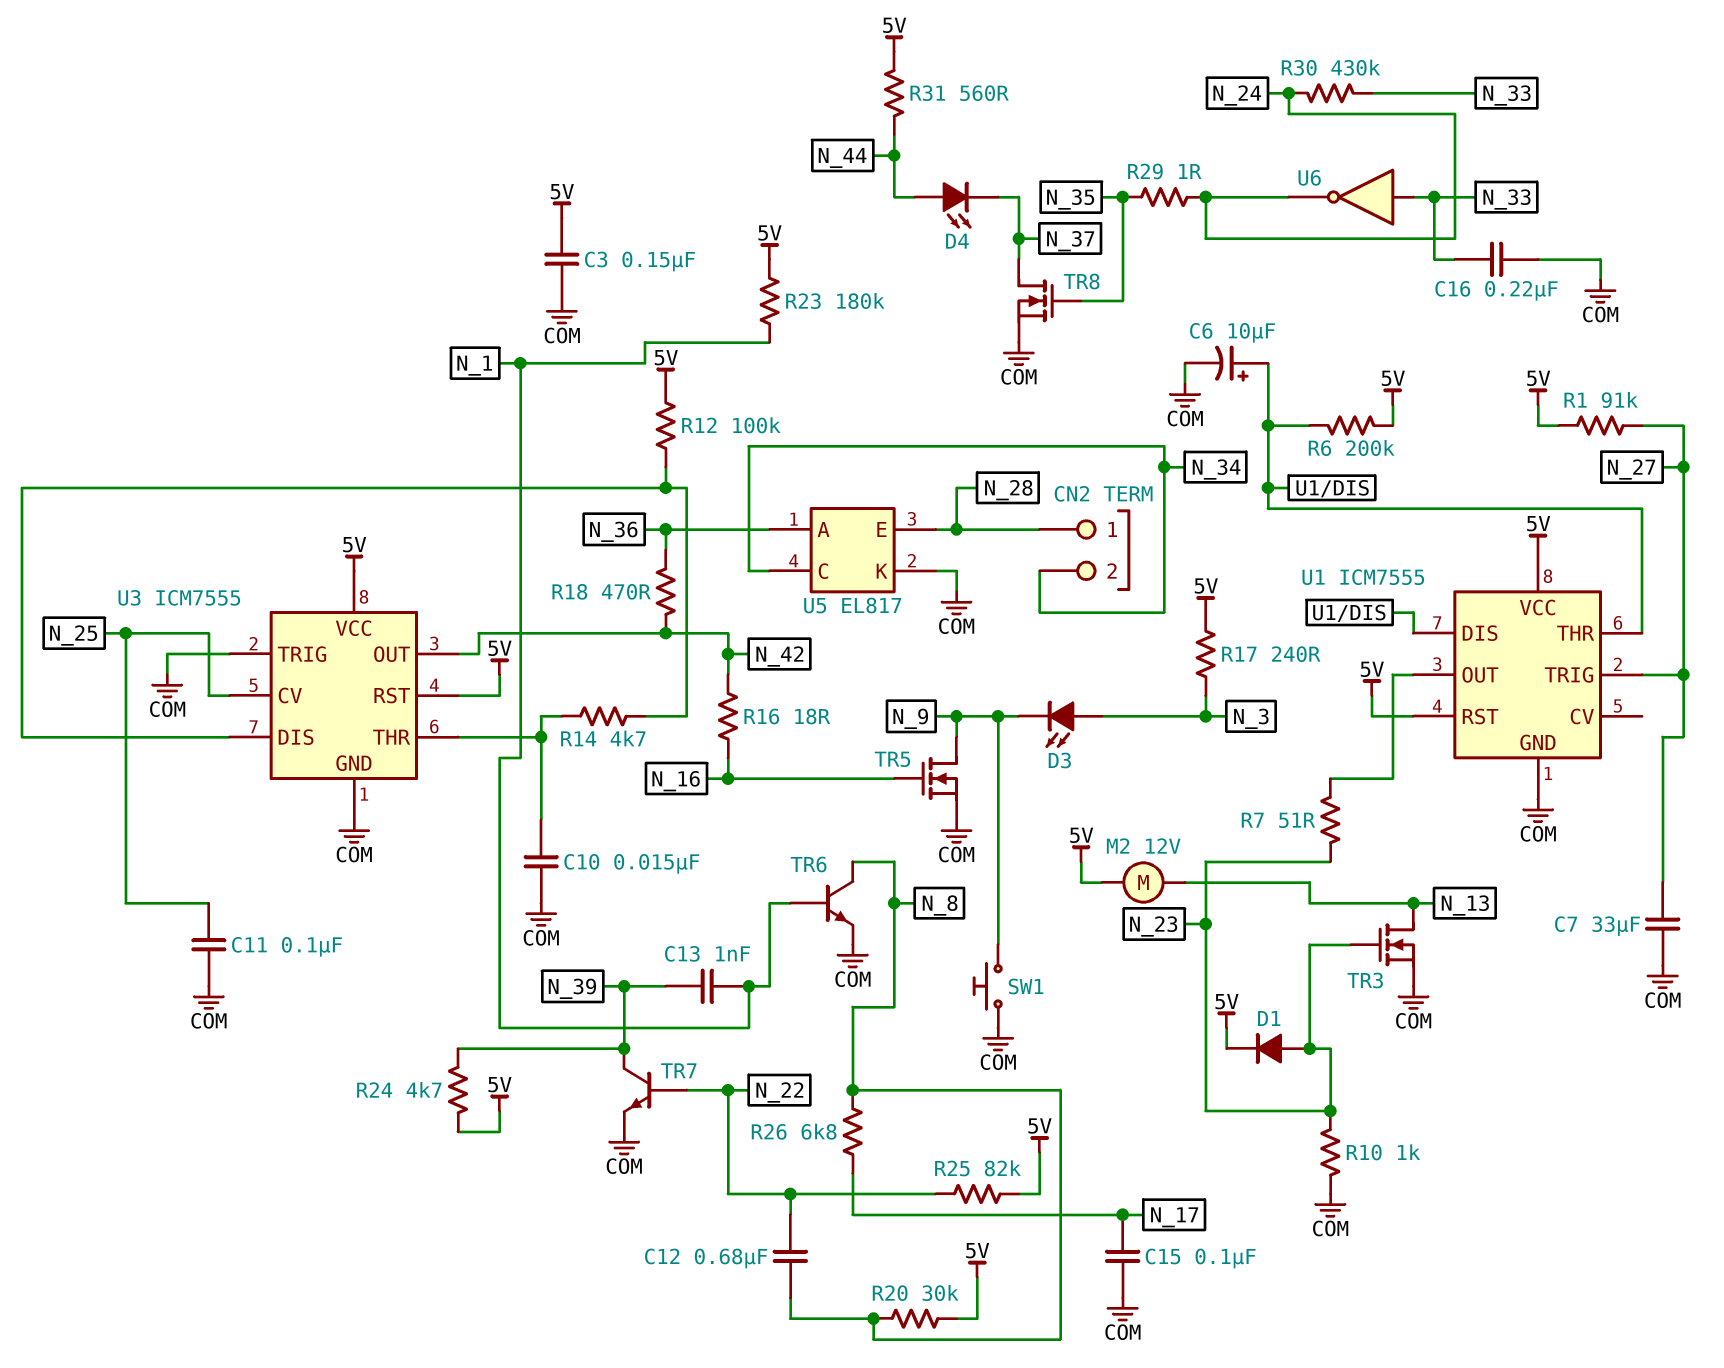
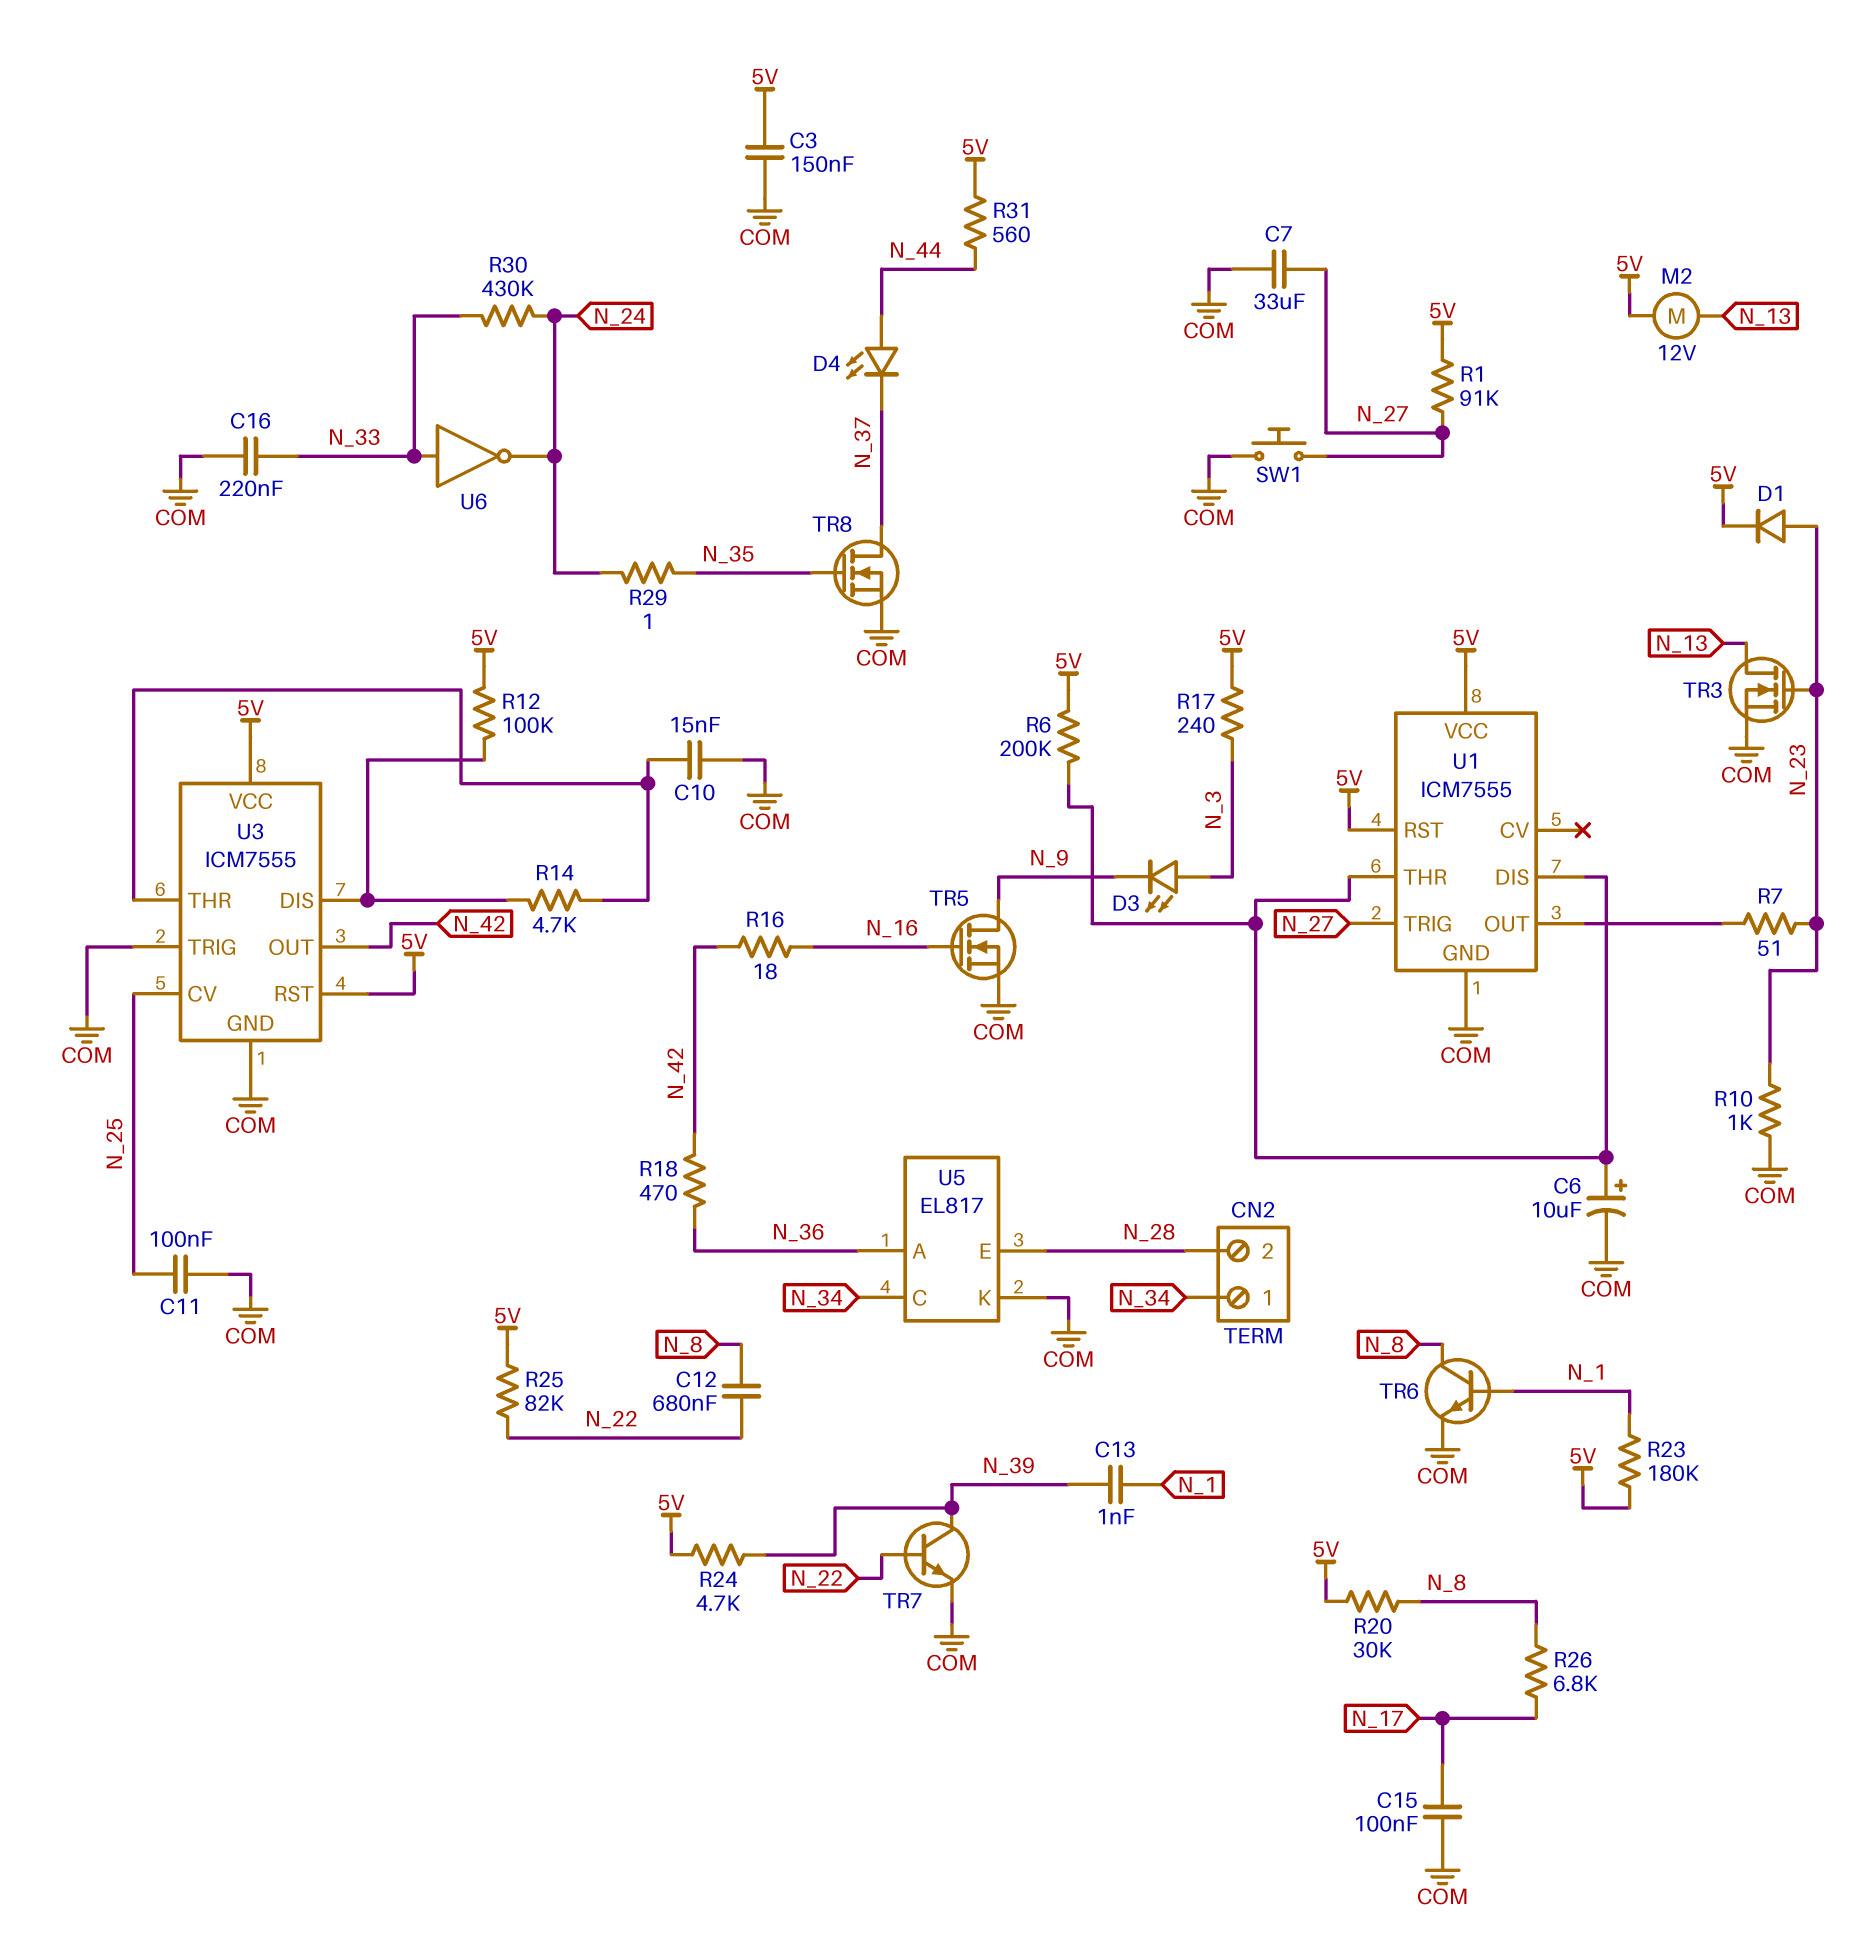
CN2 pin 1: N_28 -> N_34
CN2 pin 2: N_34 -> N_28
SW1: button (COM, N_9) -> button (COM, N_27)

